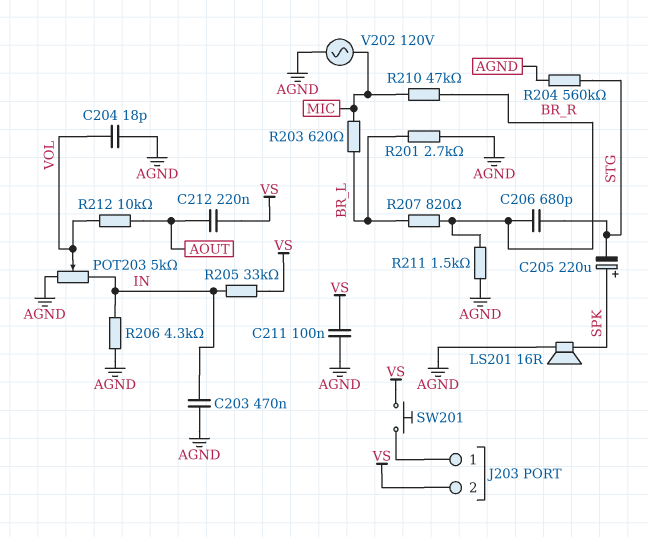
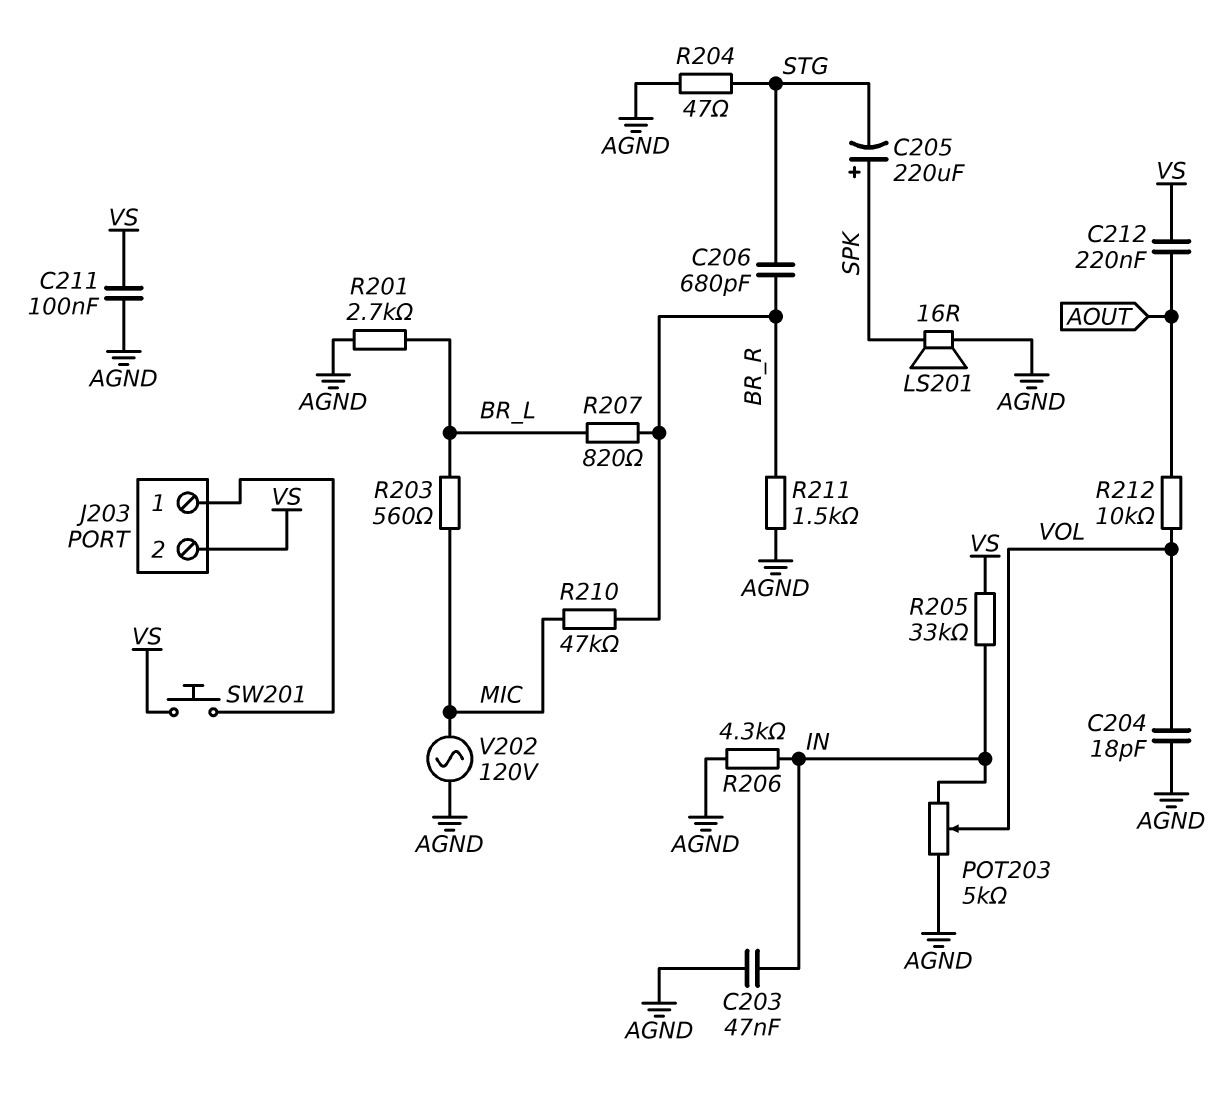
C203: 470nF (AGND, IN) -> 47nF (AGND, IN)
R203: 620 (BR_L, MIC) -> 560 (BR_L, MIC)
R204: 560k (AGND, STG) -> 47 (AGND, STG)

